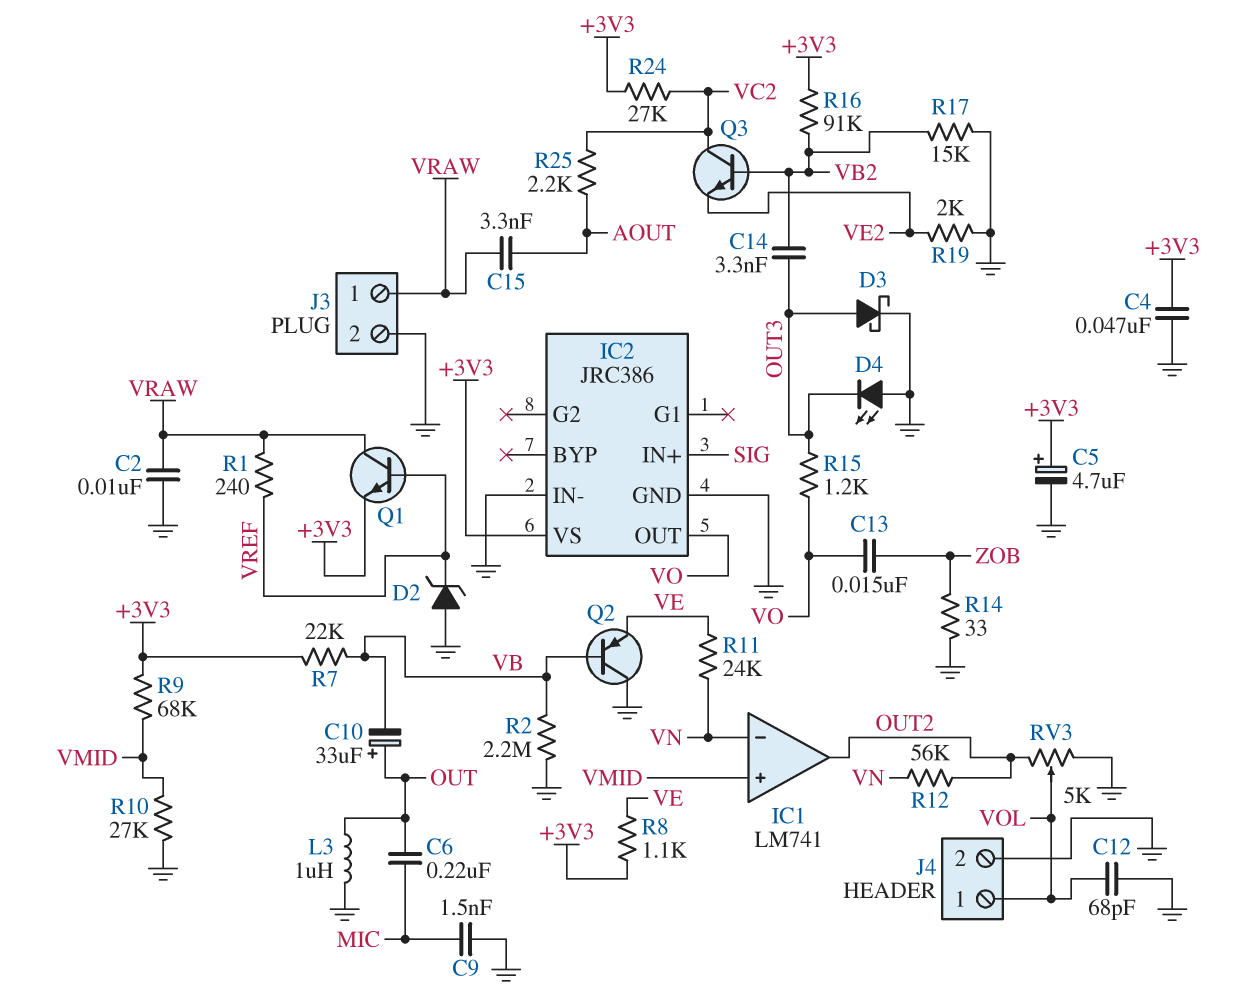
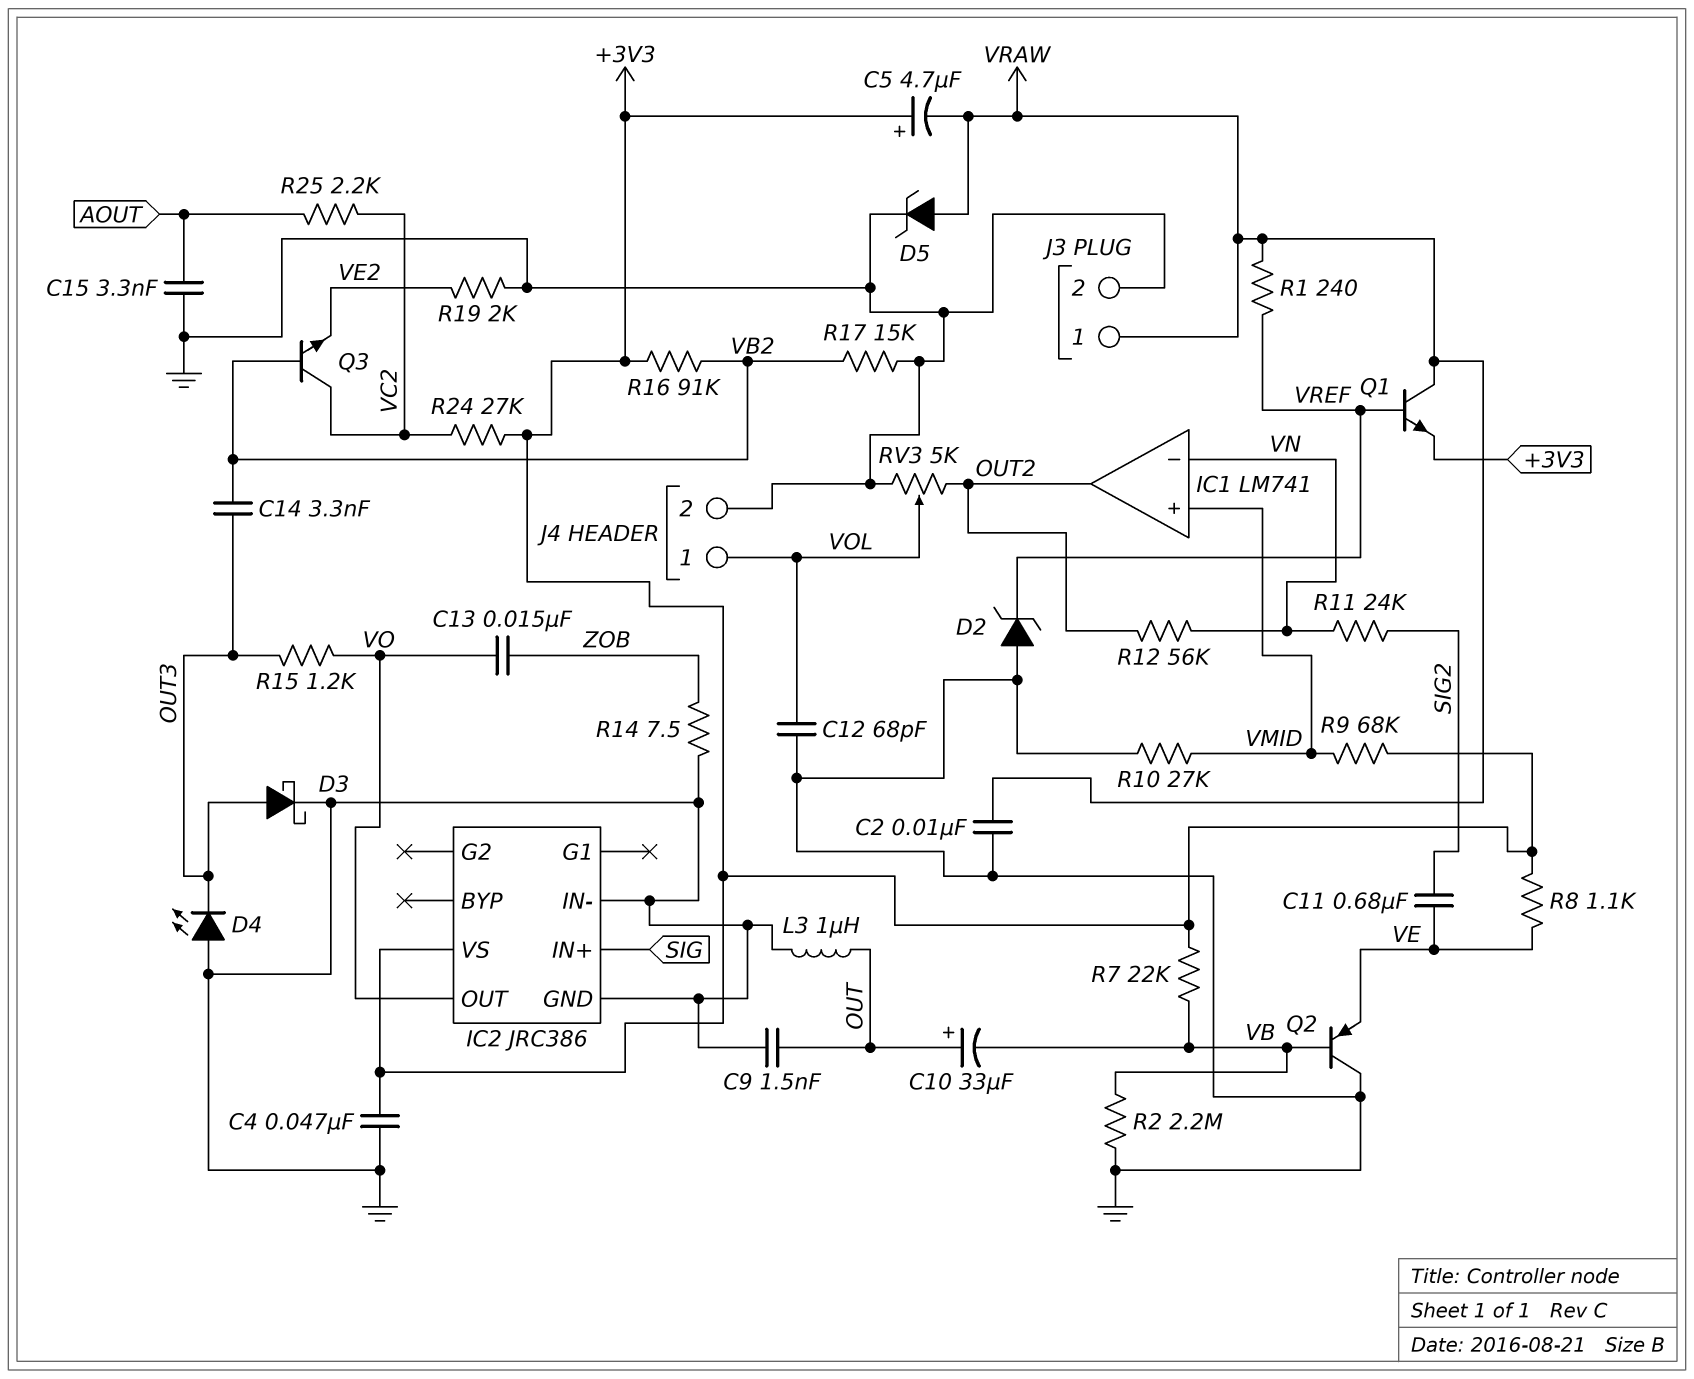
C5: 4.7uF (plus +3V3, minus GND) -> 4.7uF (plus +3V3, minus VRAW)
C6: 220nF (MIC, OUT) -> none
C9: 1.5nF (GND, MIC) -> 1.5nF (GND, OUT)
C11: none -> 680nF (SIG2, VE)
C15: 3.3nF (AOUT, VRAW) -> 3.3nF (AOUT, GND)
D5: none -> zener (A VRAW, K GND)
R11: 24k (VE, VN) -> 24k (SIG2, VN)
R14: 33 (GND, ZOB) -> 7.5 (GND, ZOB)

